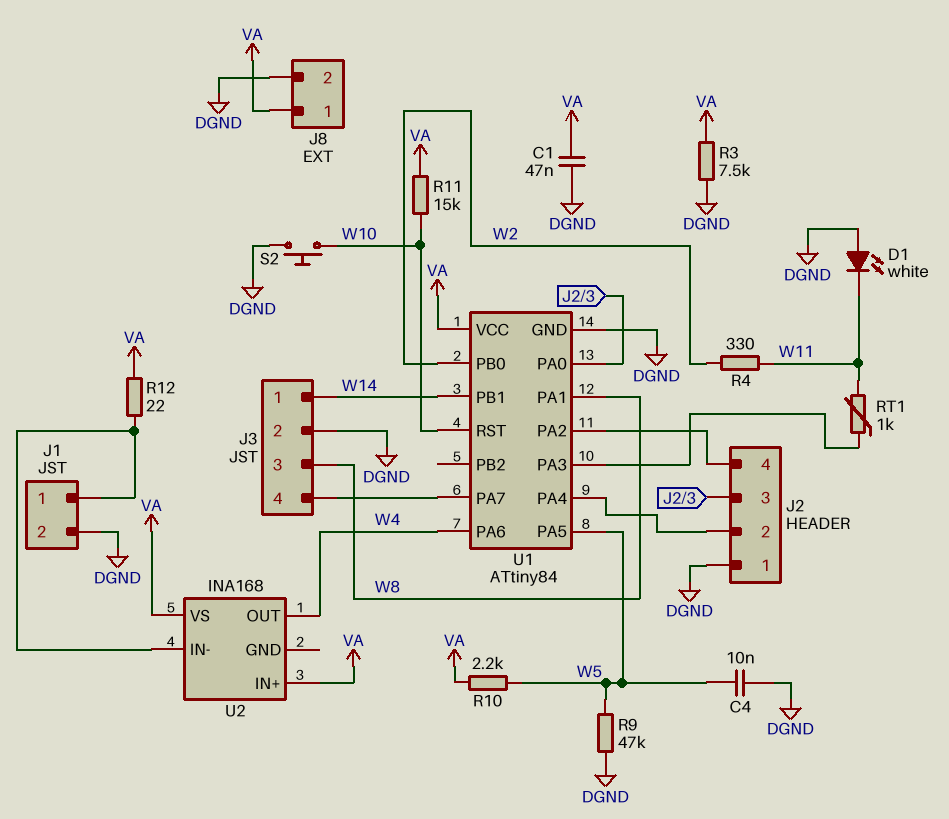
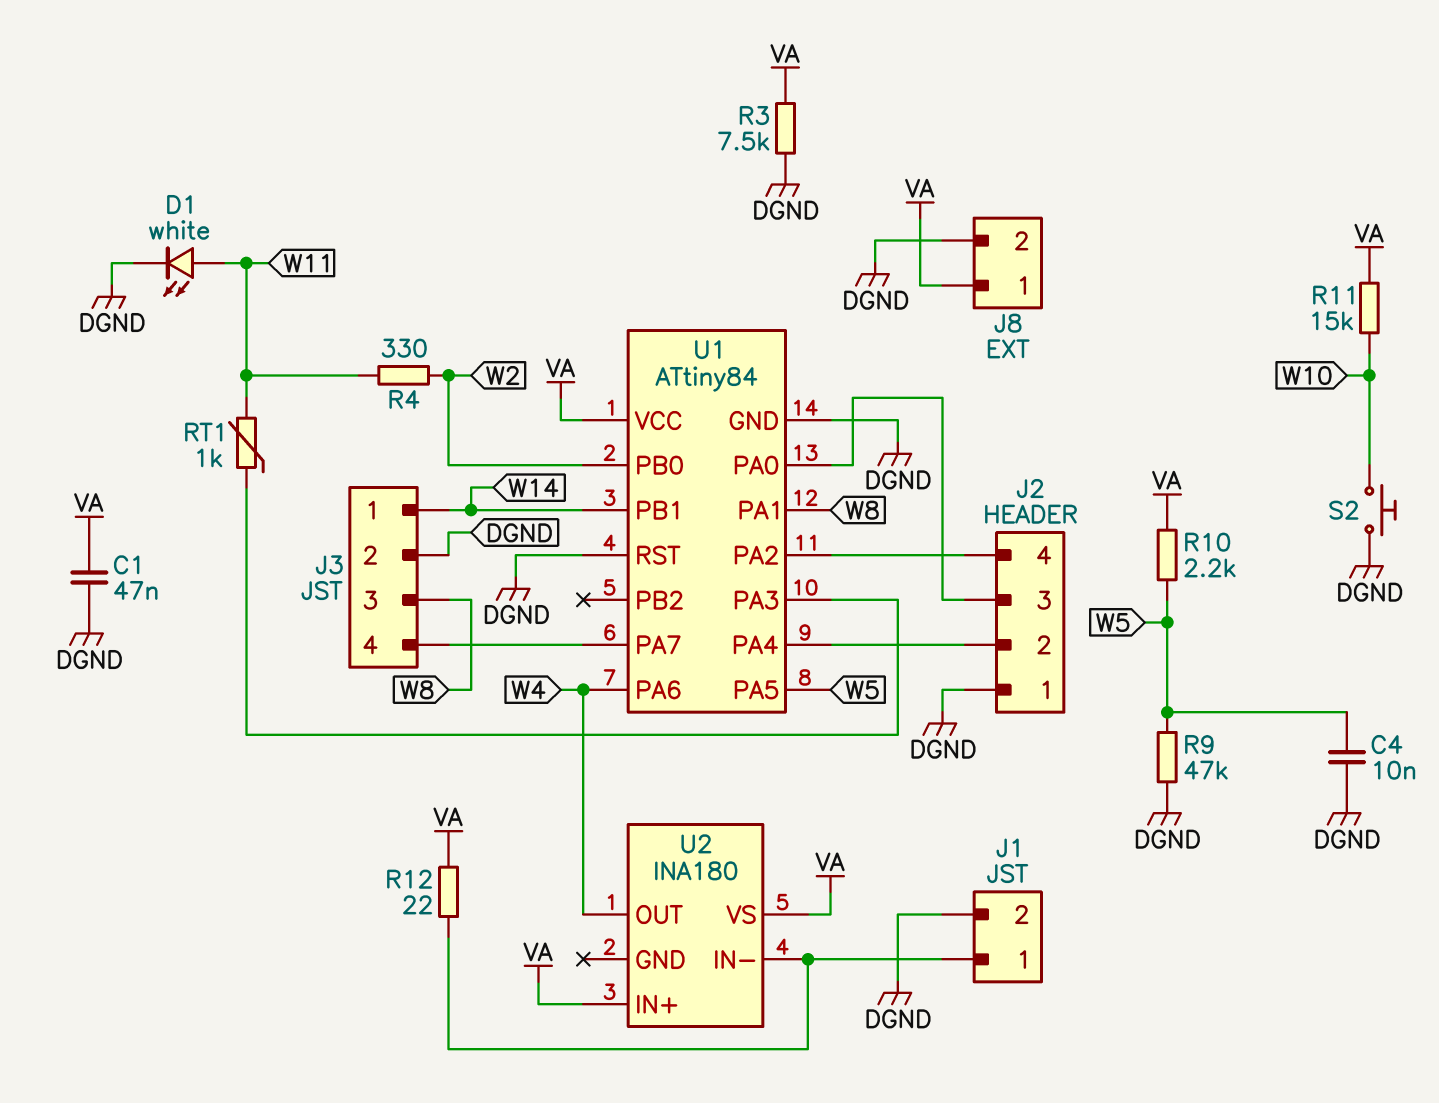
D1: LED white (A DGND, K W11) -> LED white (A W11, K DGND)
U1 pin RST: W10 -> DGND
U2: INA168 -> INA180

